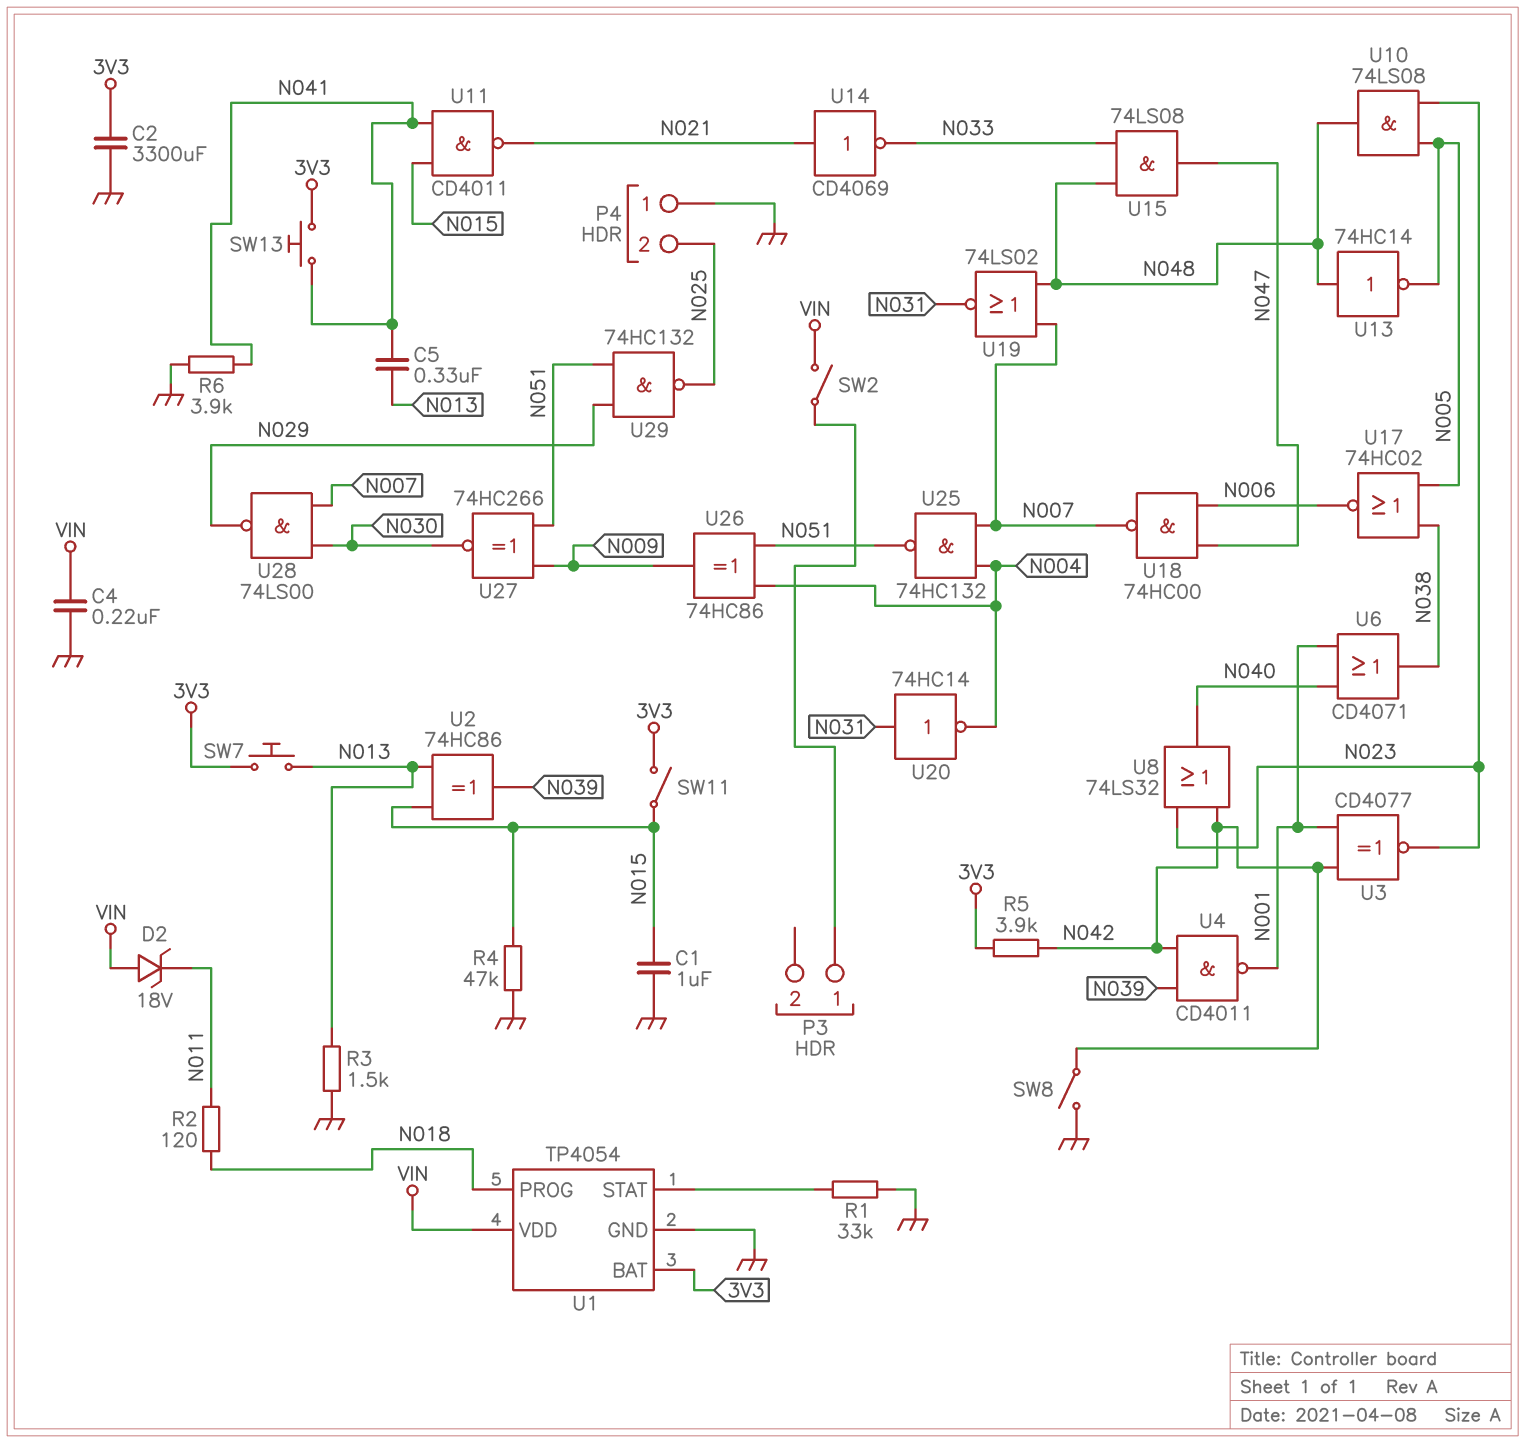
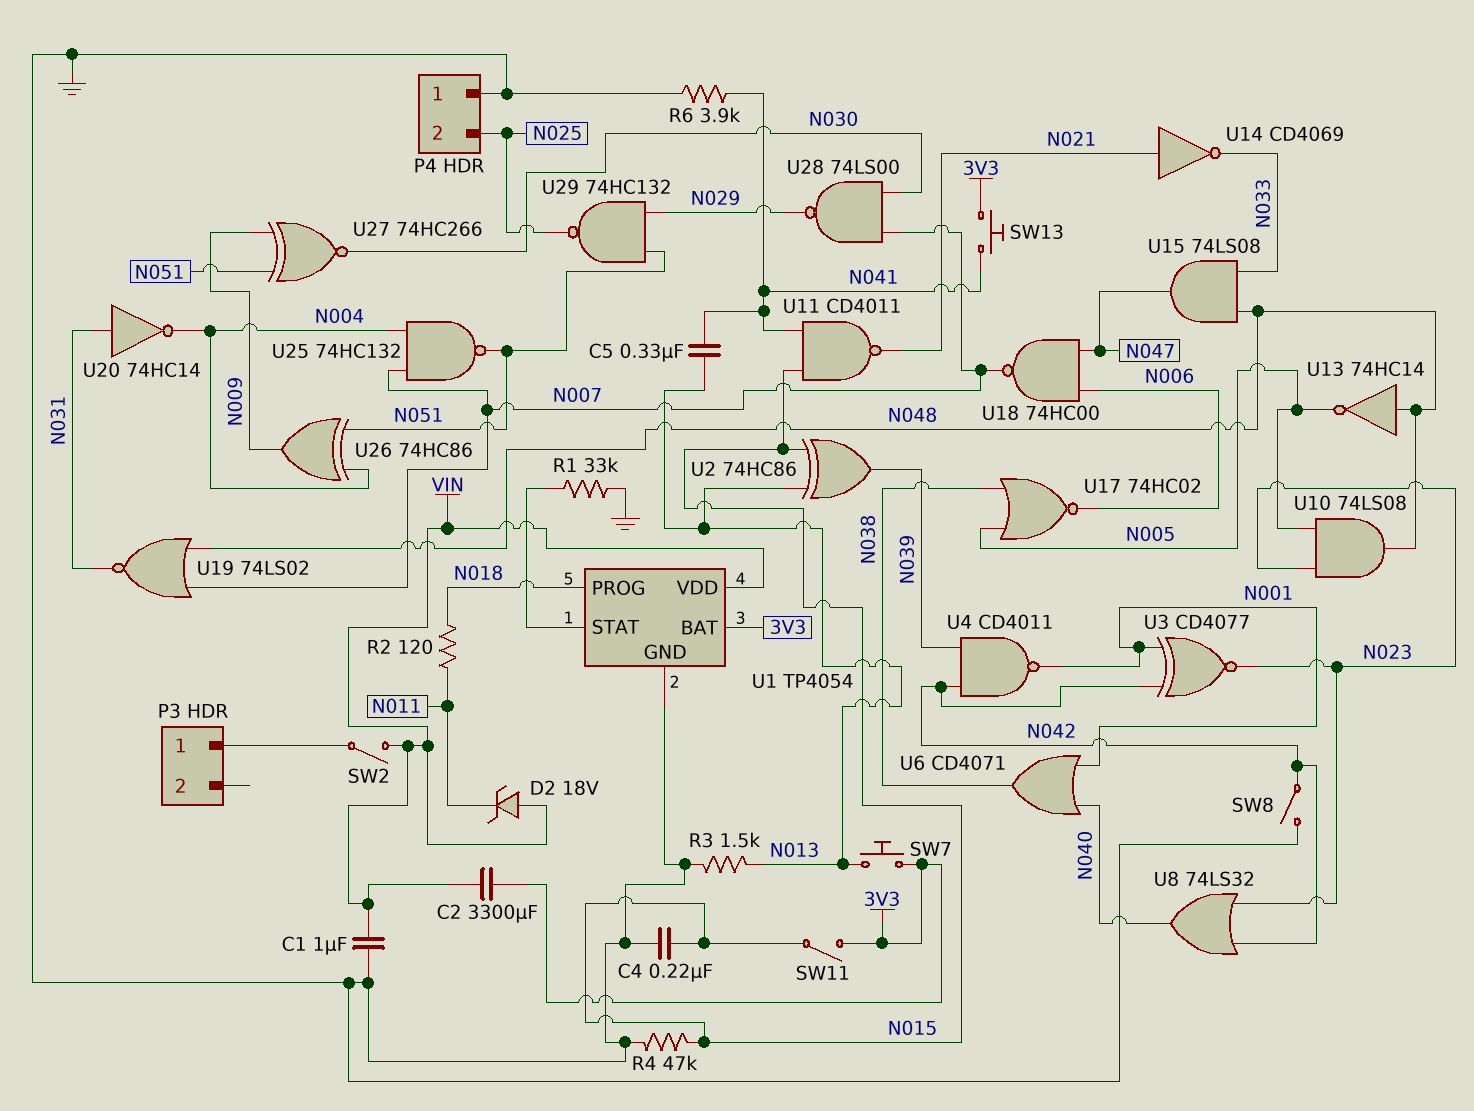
C1: 1uF (GND, N015) -> 1uF (GND, VIN)
C2: 3300uF (3V3, GND) -> 3300uF (3V3, VIN)
C4: 220nF (GND, VIN) -> 220nF (GND, N015)
R5: 3.9k (3V3, N042) -> none

